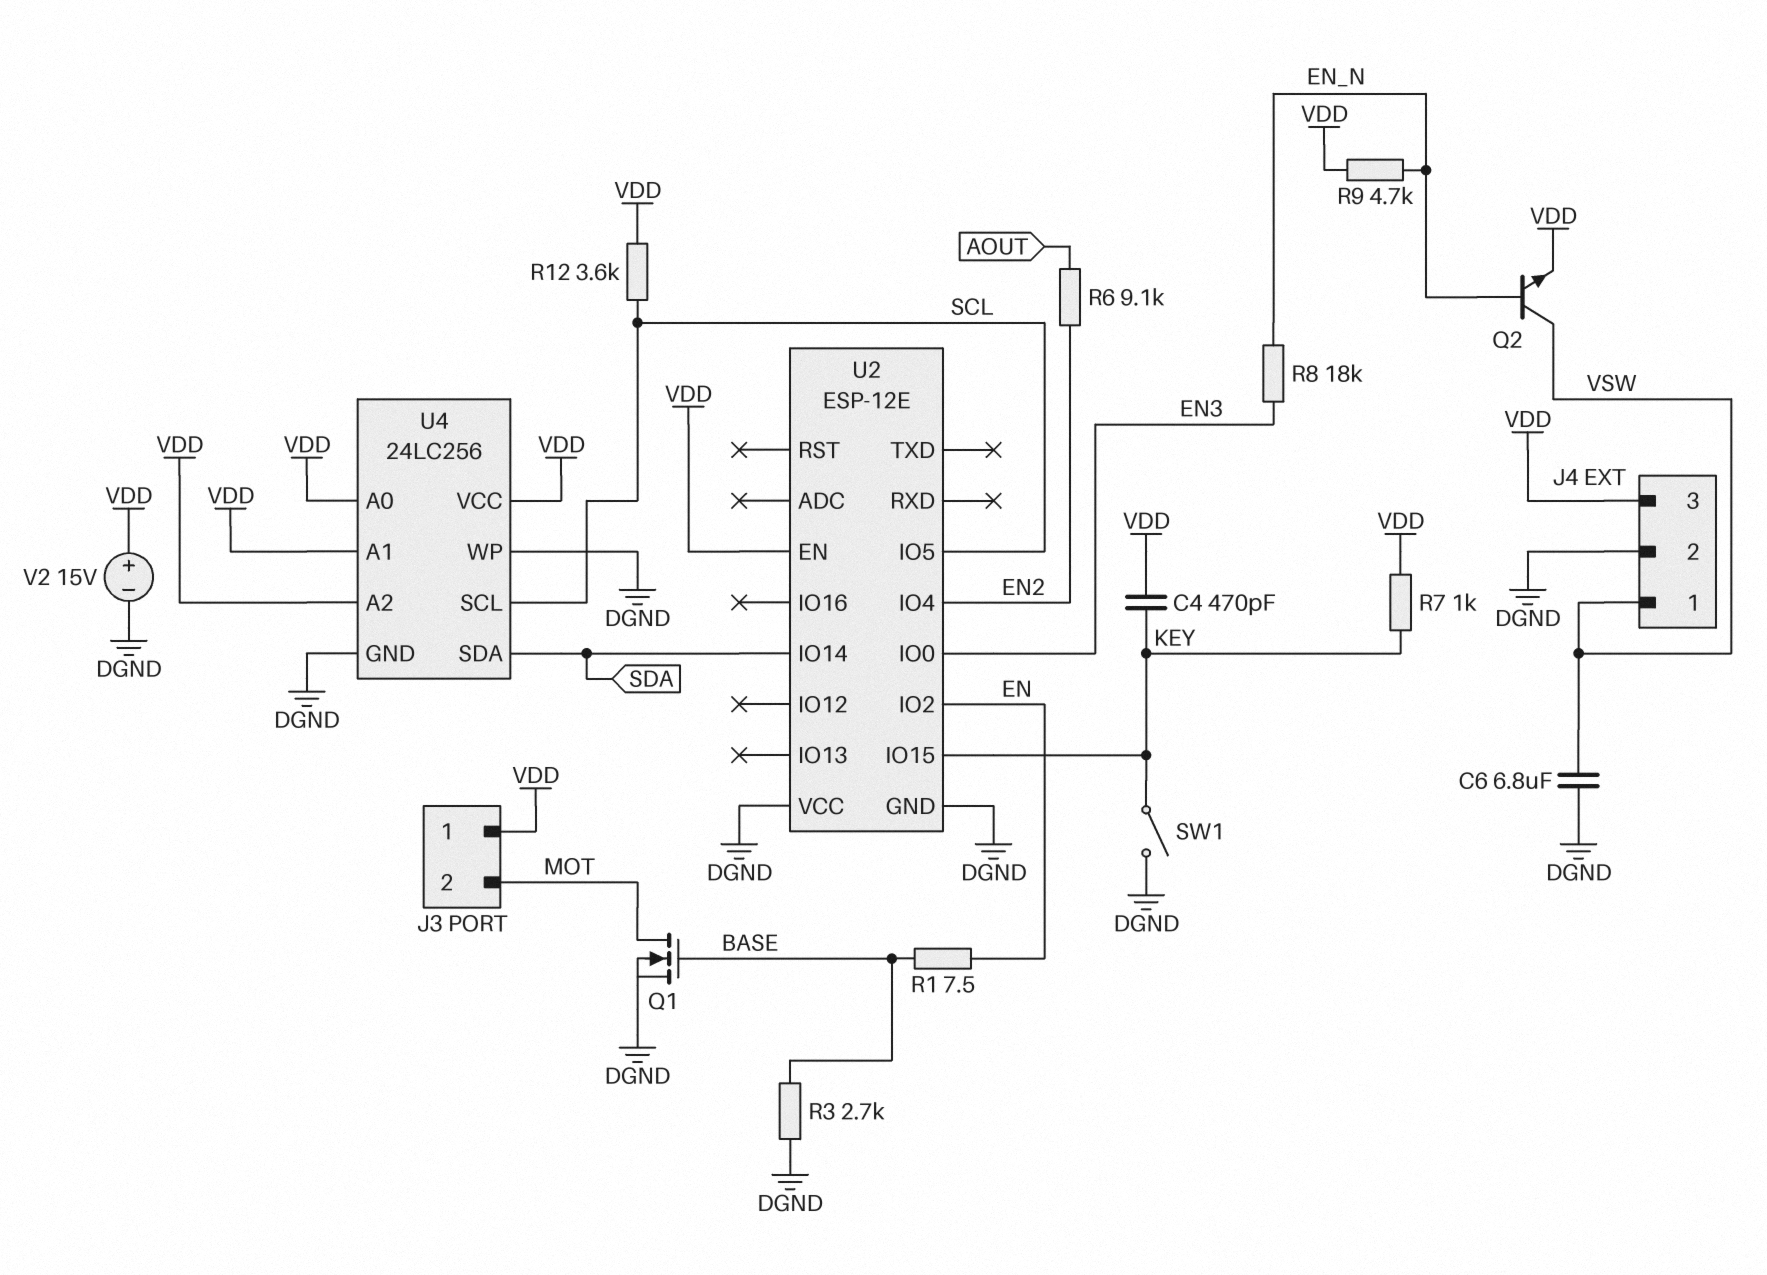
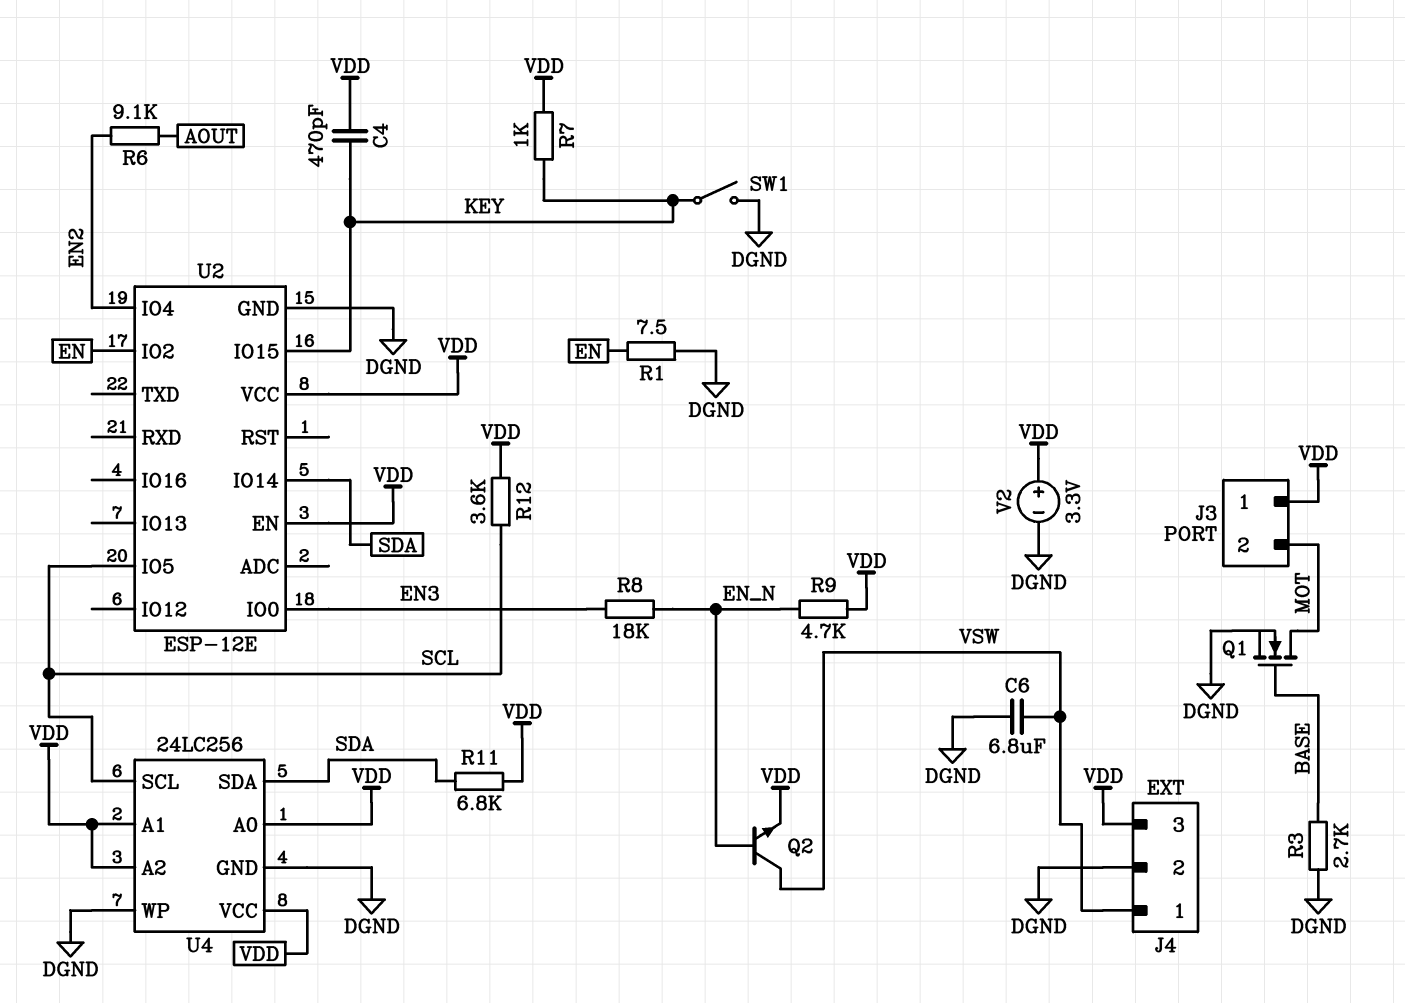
R1: 7.5 (BASE, EN) -> 7.5 (DGND, EN)
R11: none -> 6.8k (SDA, VDD)
U2 pin VCC: DGND -> VDD
V2: 15V (plus VDD, minus DGND) -> 3.3V (plus VDD, minus DGND)

